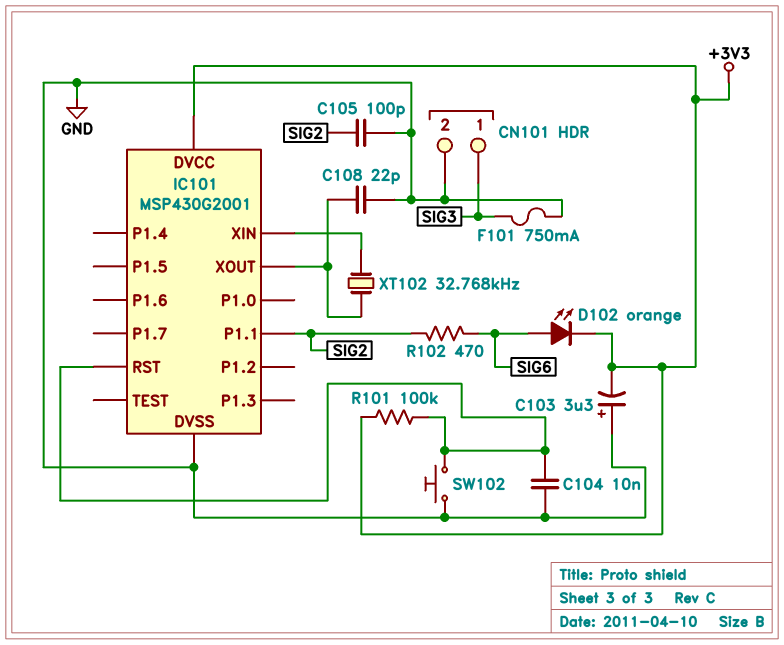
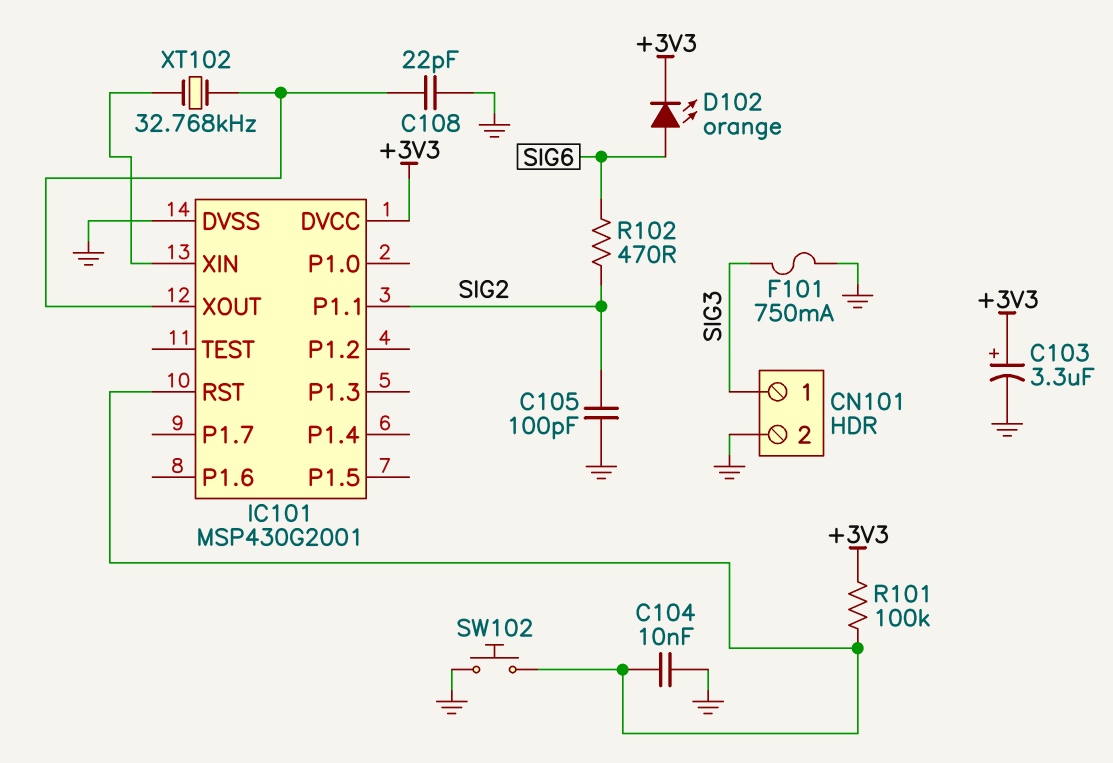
C103: 3.3uF (plus GND, minus +3V3) -> 3.3uF (plus +3V3, minus GND)

